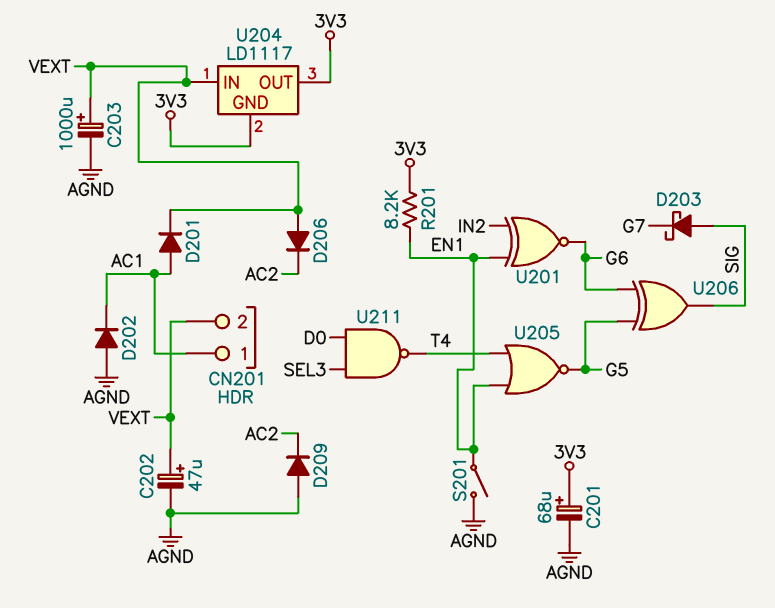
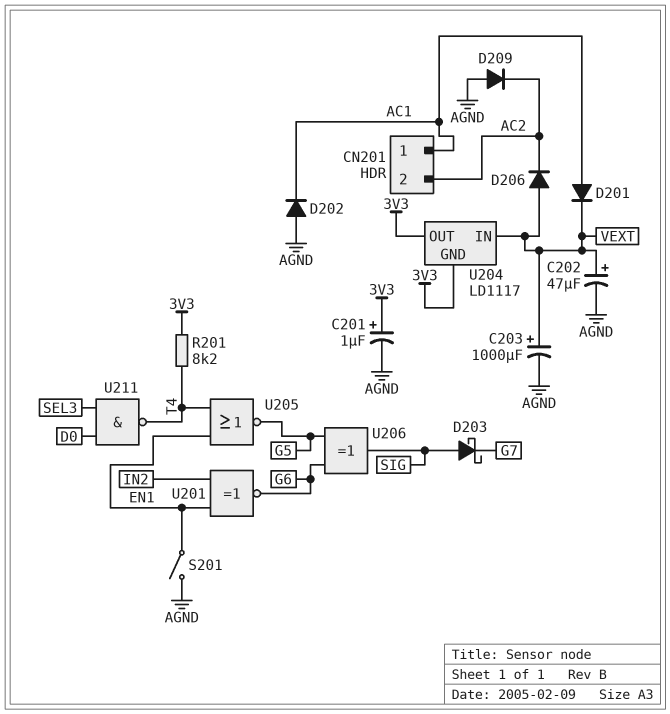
C201: 68uF (plus 3V3, minus AGND) -> 1uF (plus 3V3, minus AGND)
CN201 pin 2: VEXT -> AC2
R201: 8.2k (3V3, EN1) -> 8.2k (3V3, T4)

